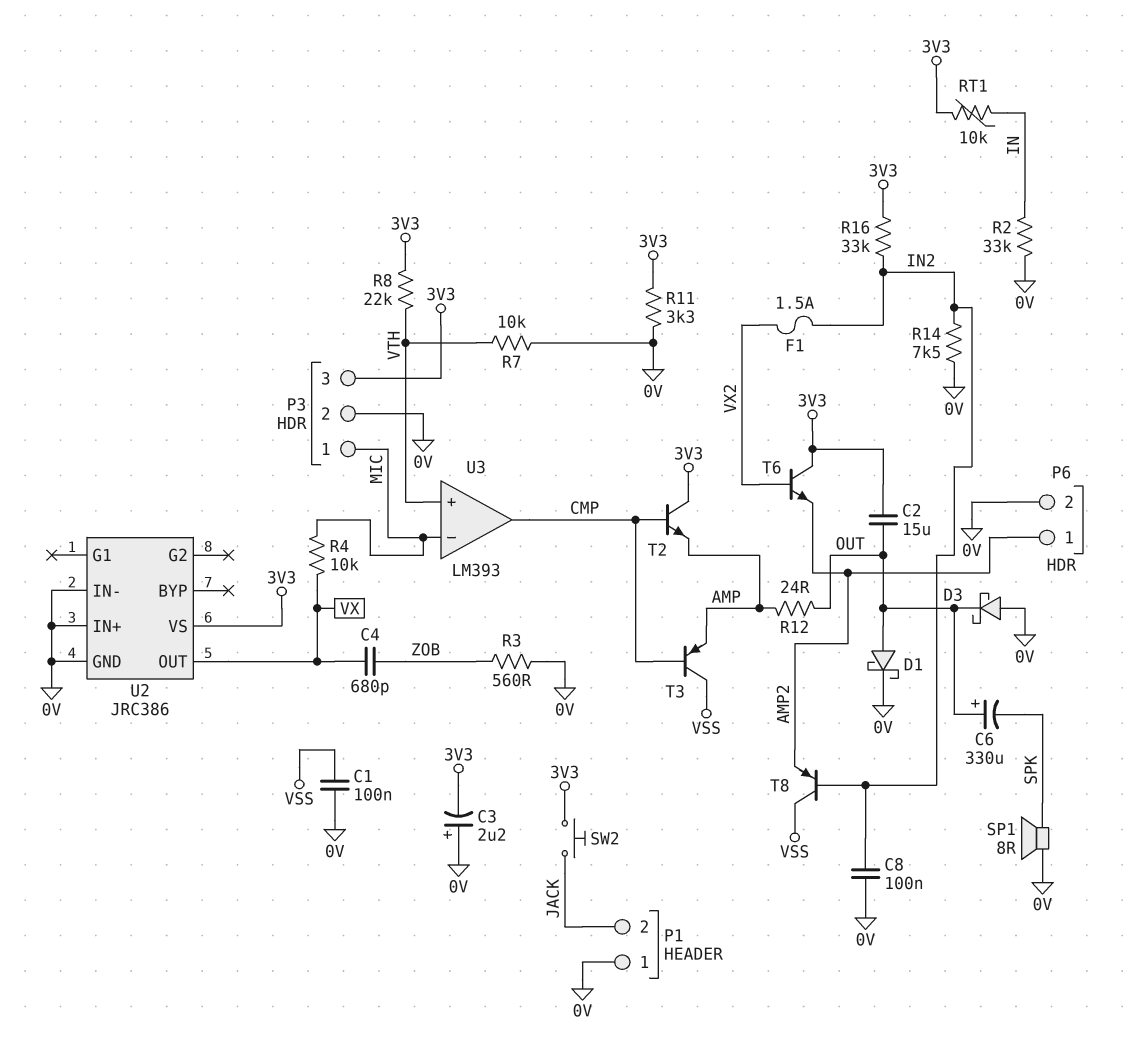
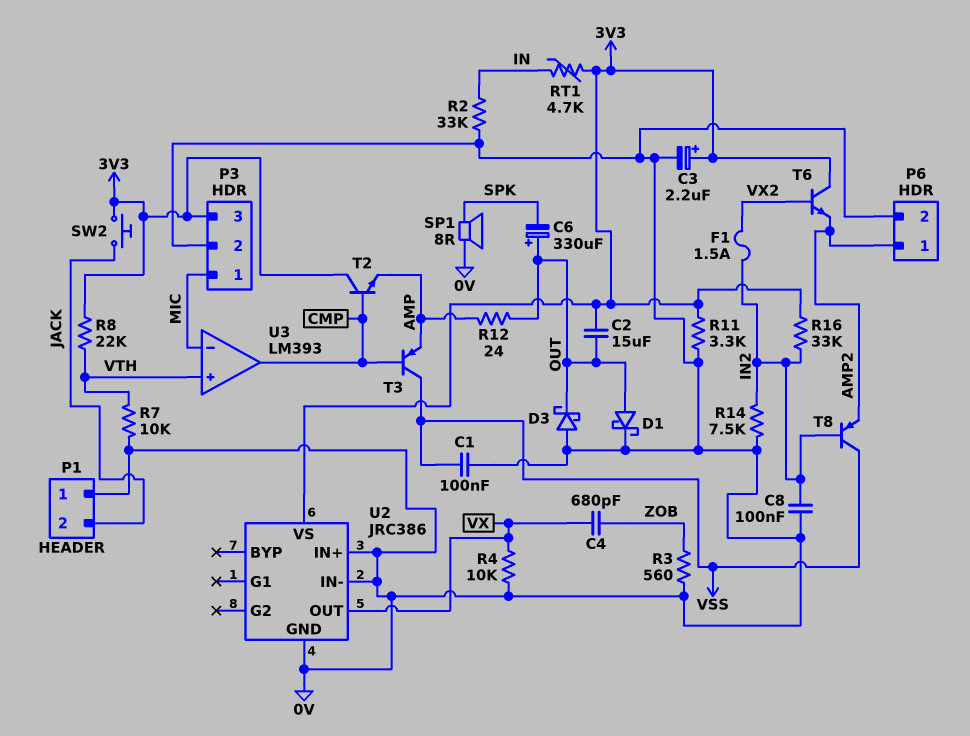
C3: 2.2uF (plus 0V, minus 3V3) -> 2.2uF (plus 3V3, minus 0V)
R4: 10k (MIC, VX) -> 10k (0V, VX)
RT1: 10k (3V3, IN) -> 4.7k (3V3, IN)

